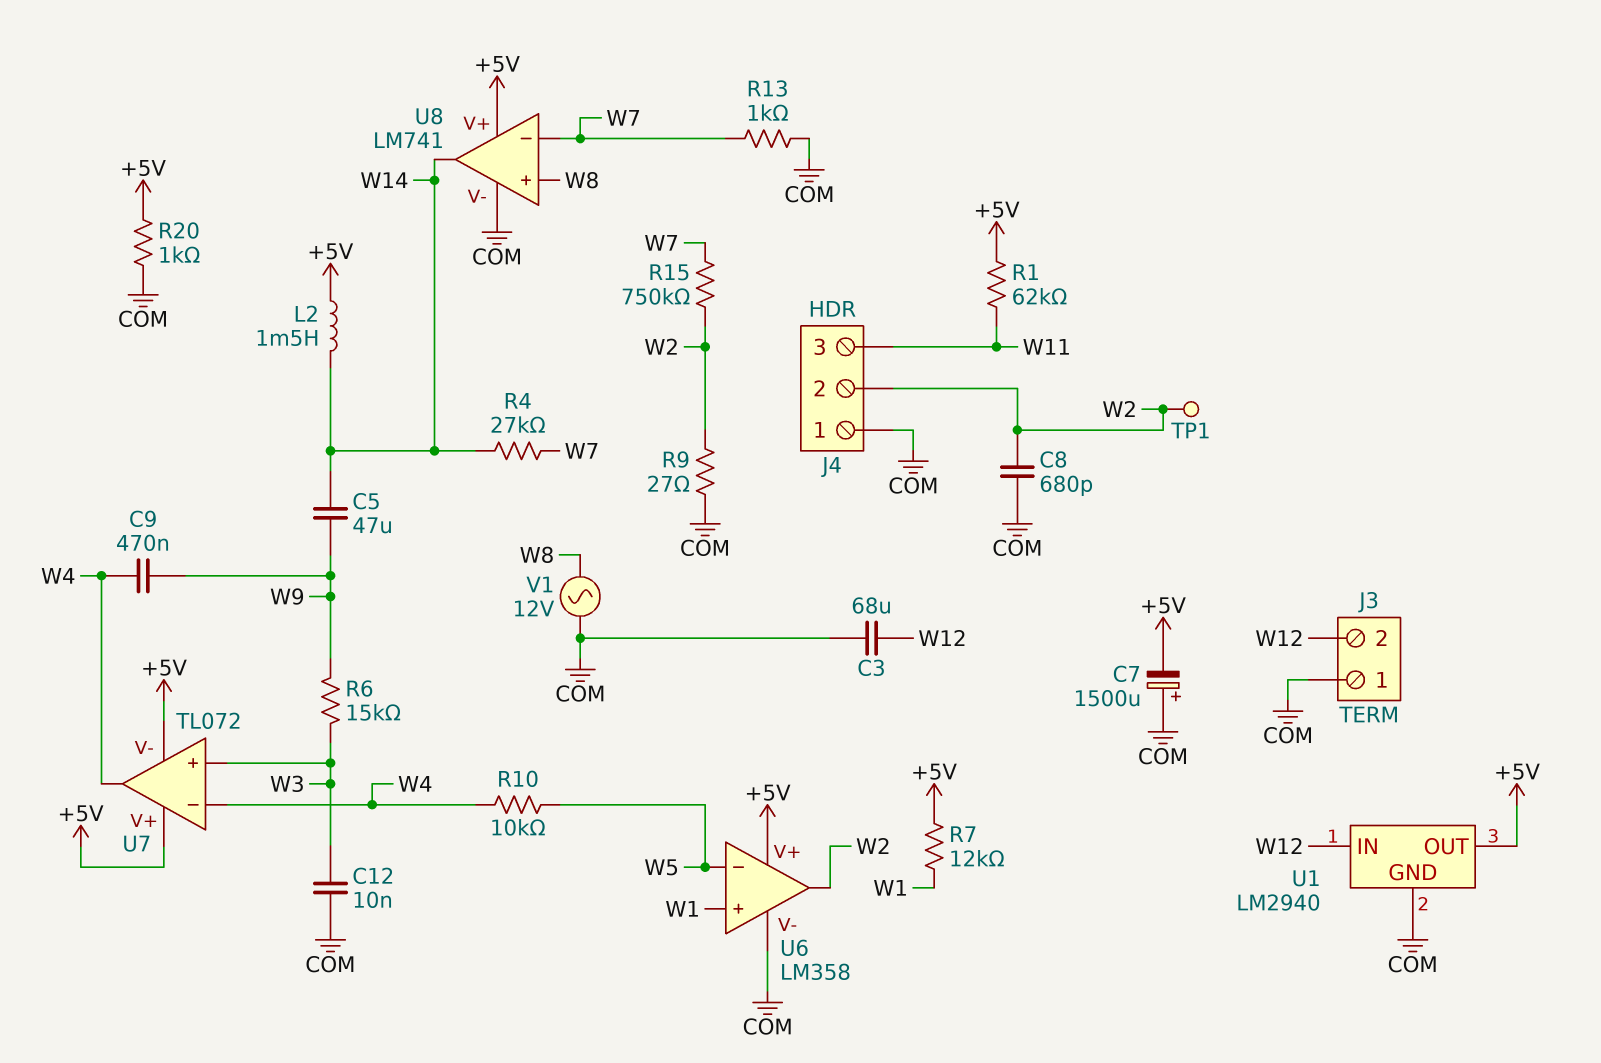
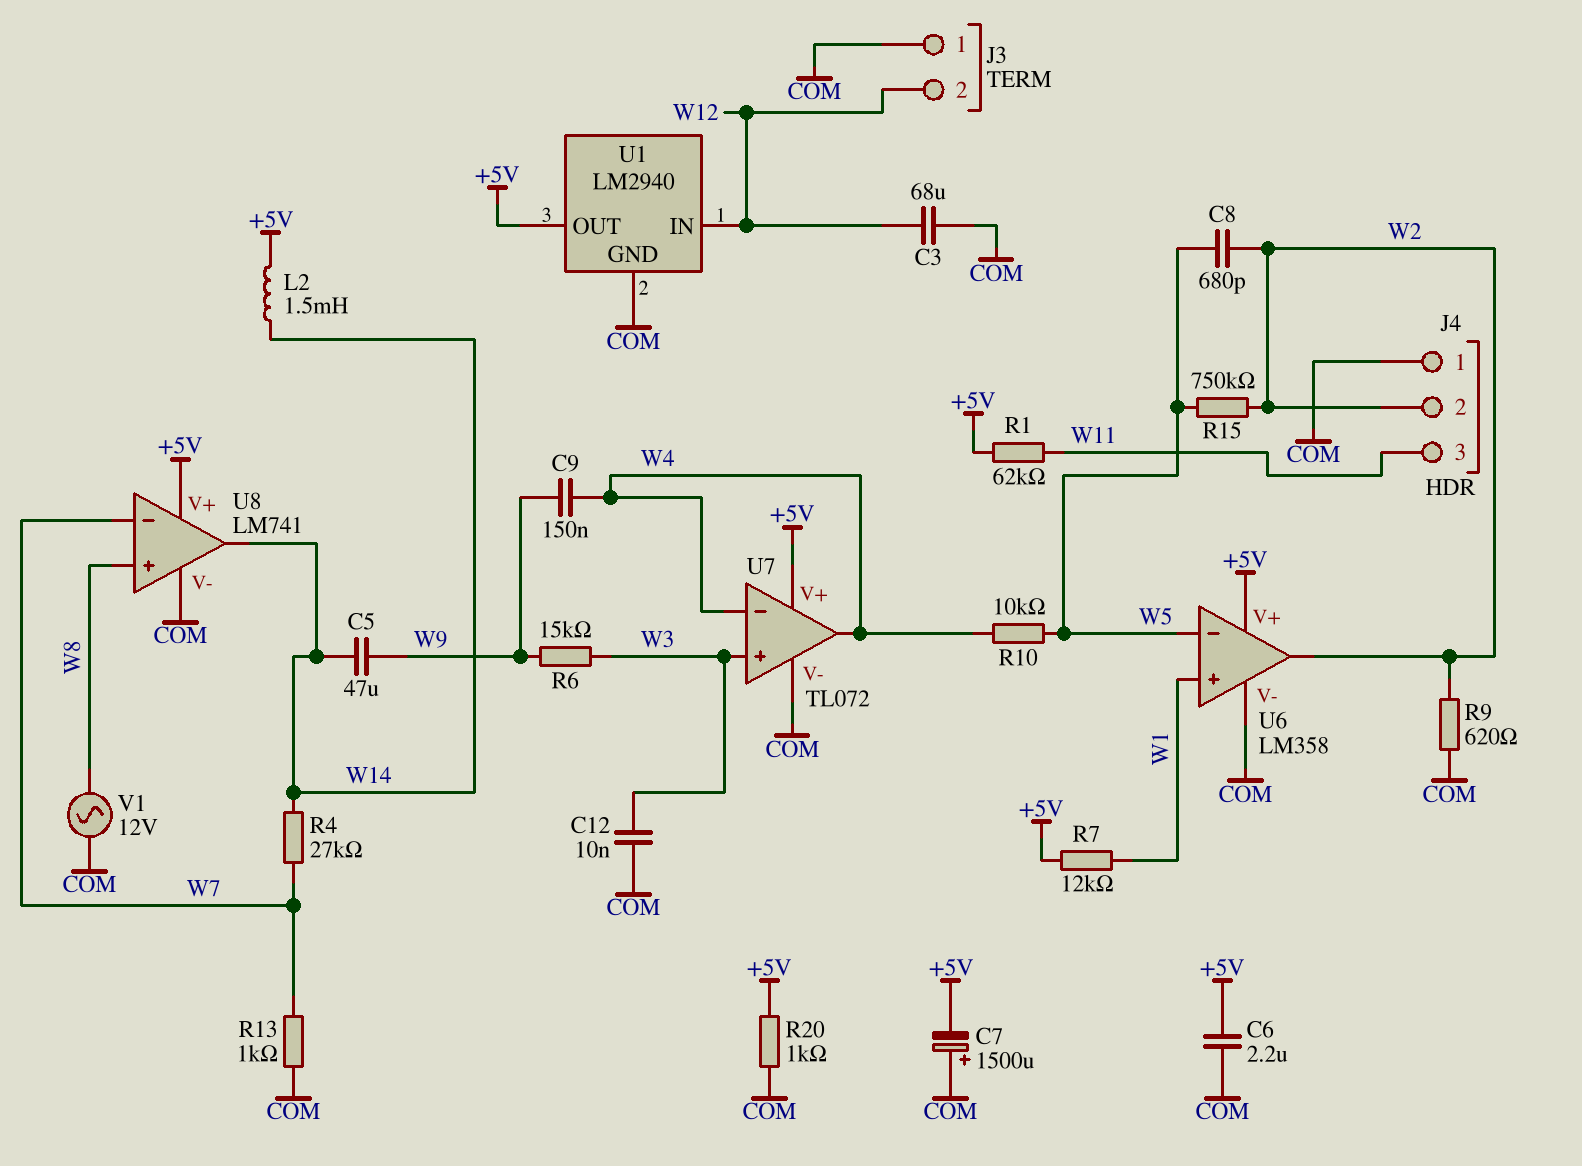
C6: none -> 2.2uF (+5V, COM)
C8: 680pF (COM, W2) -> 680pF (W2, W5)
C9: 470nF (W4, W9) -> 150nF (W4, W9)
R9: 27 (COM, W2) -> 620 (COM, W2)
R15: 750k (W2, W7) -> 750k (W2, W5)
TP1: test point (W2) -> none
U7 pin V-: +5V -> COM

